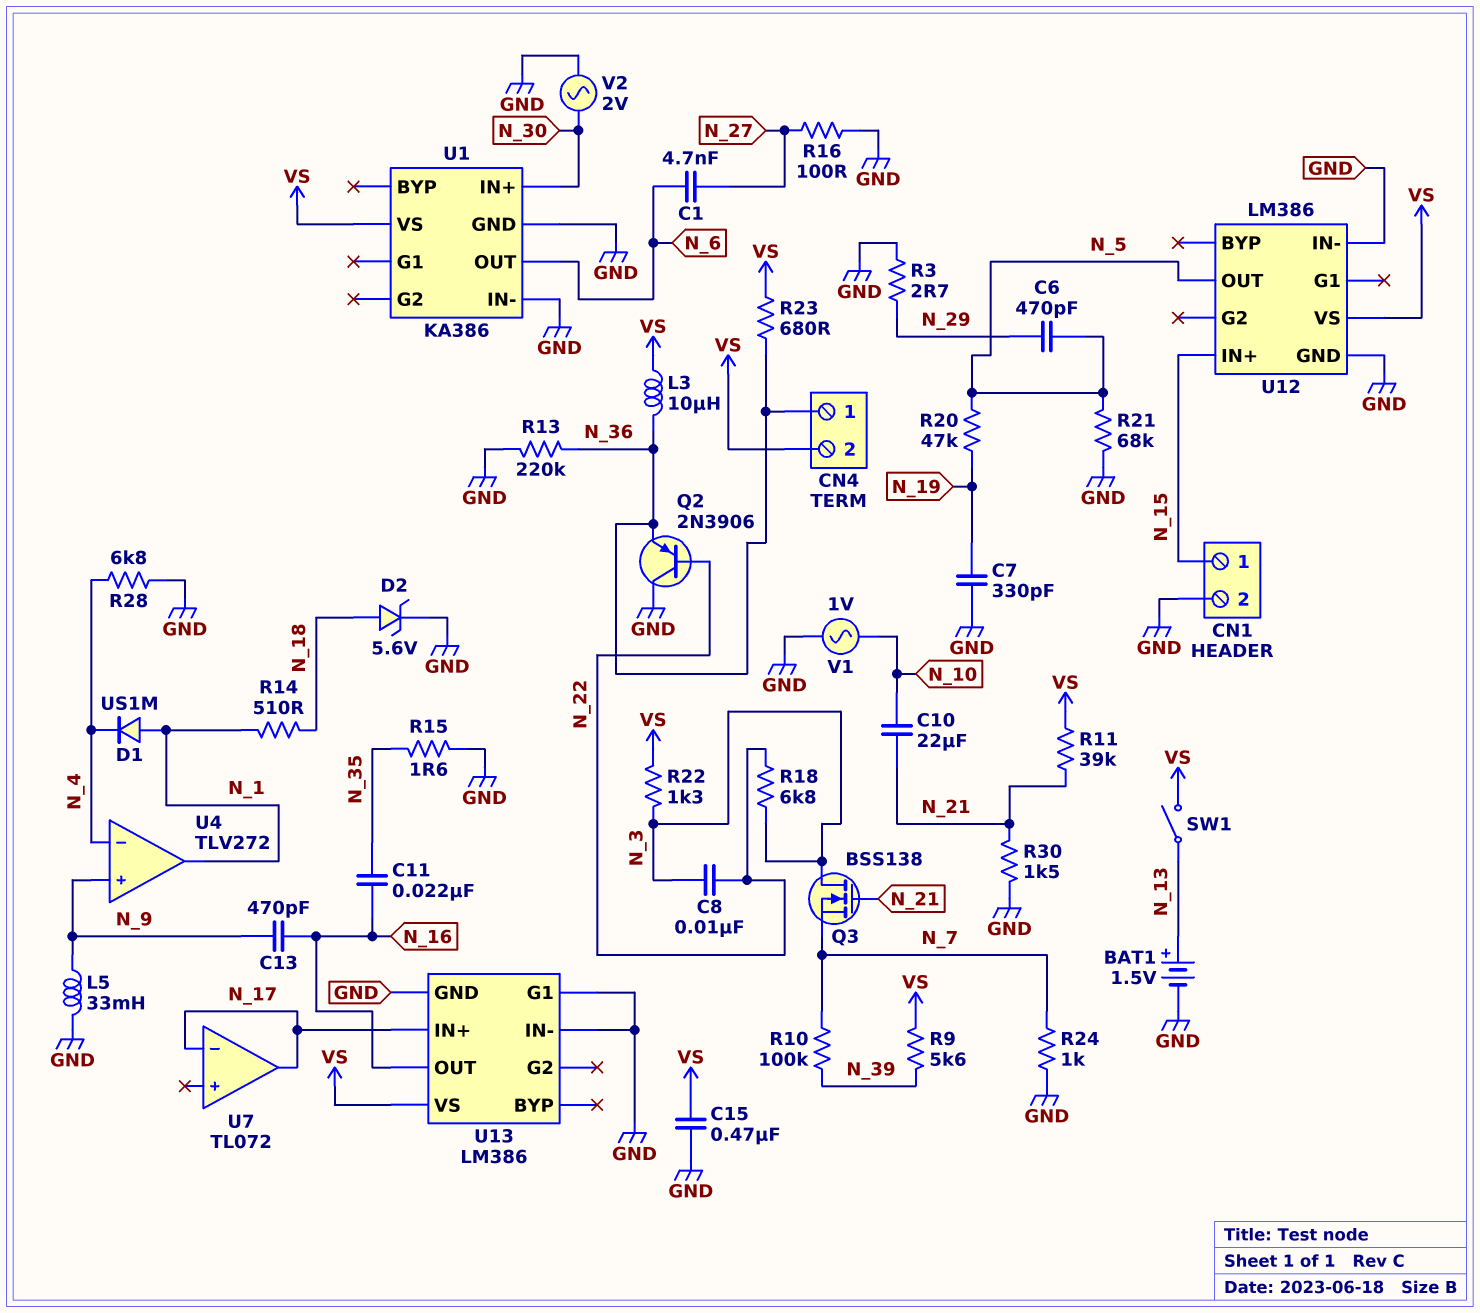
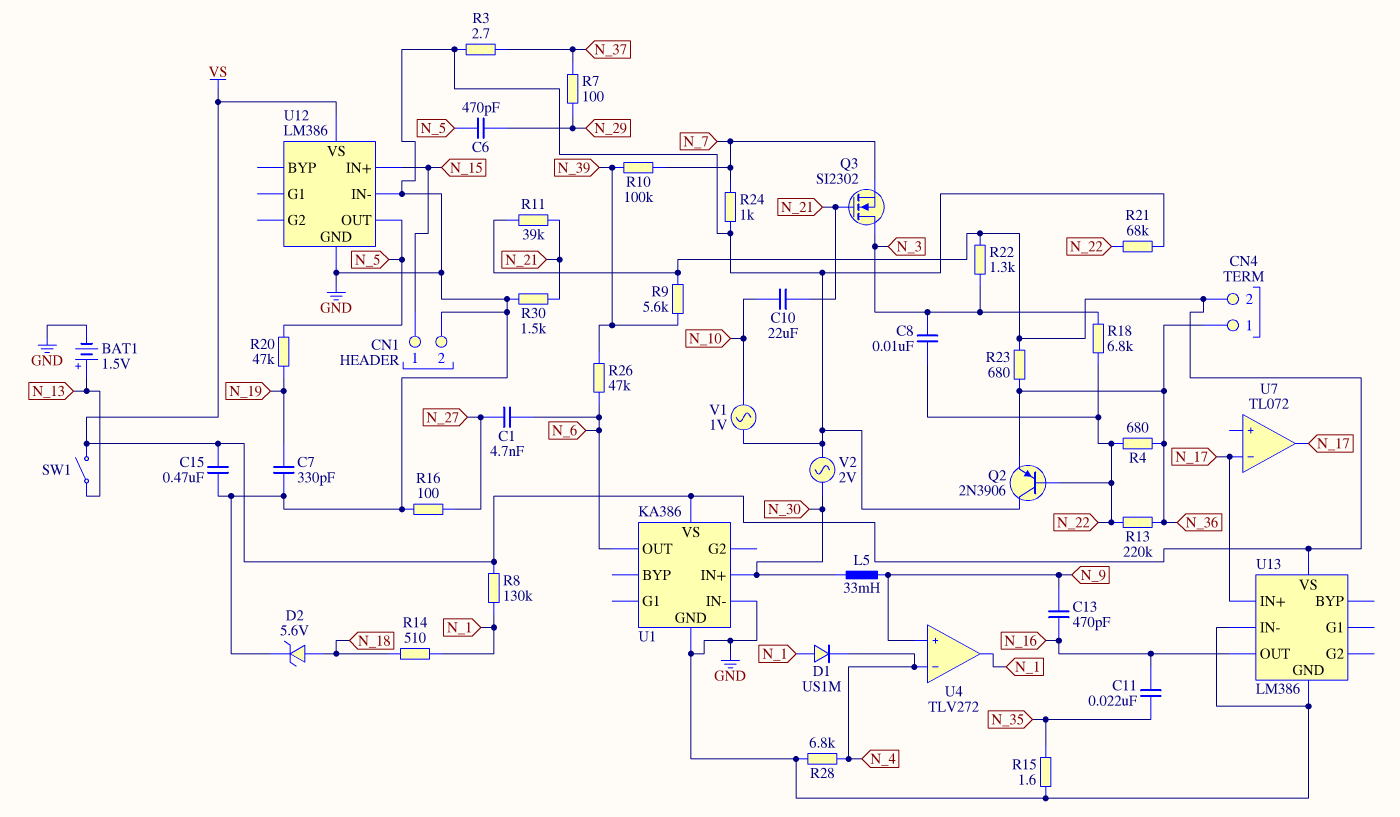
L3: 10uH (N_36, VS) -> none
L5: 33mH (GND, N_9) -> 33mH (N_9, N_30)
Q3: NMOS BSS138 (G N_21, D N_3, S N_7) -> NMOS SI2302 (G N_21, D N_3, S N_7)
R3: 2.7 (GND, N_29) -> 2.7 (GND, N_37)
R4: none -> 680 (N_22, N_36)
R7: none -> 100 (N_29, N_37)
R8: none -> 130k (N_1, VS)
R13: 220k (GND, N_36) -> 220k (N_22, N_36)
R21: 68k (GND, N_5) -> 68k (GND, N_22)
R26: none -> 47k (N_6, N_39)
U13 pin G1: GND -> none

